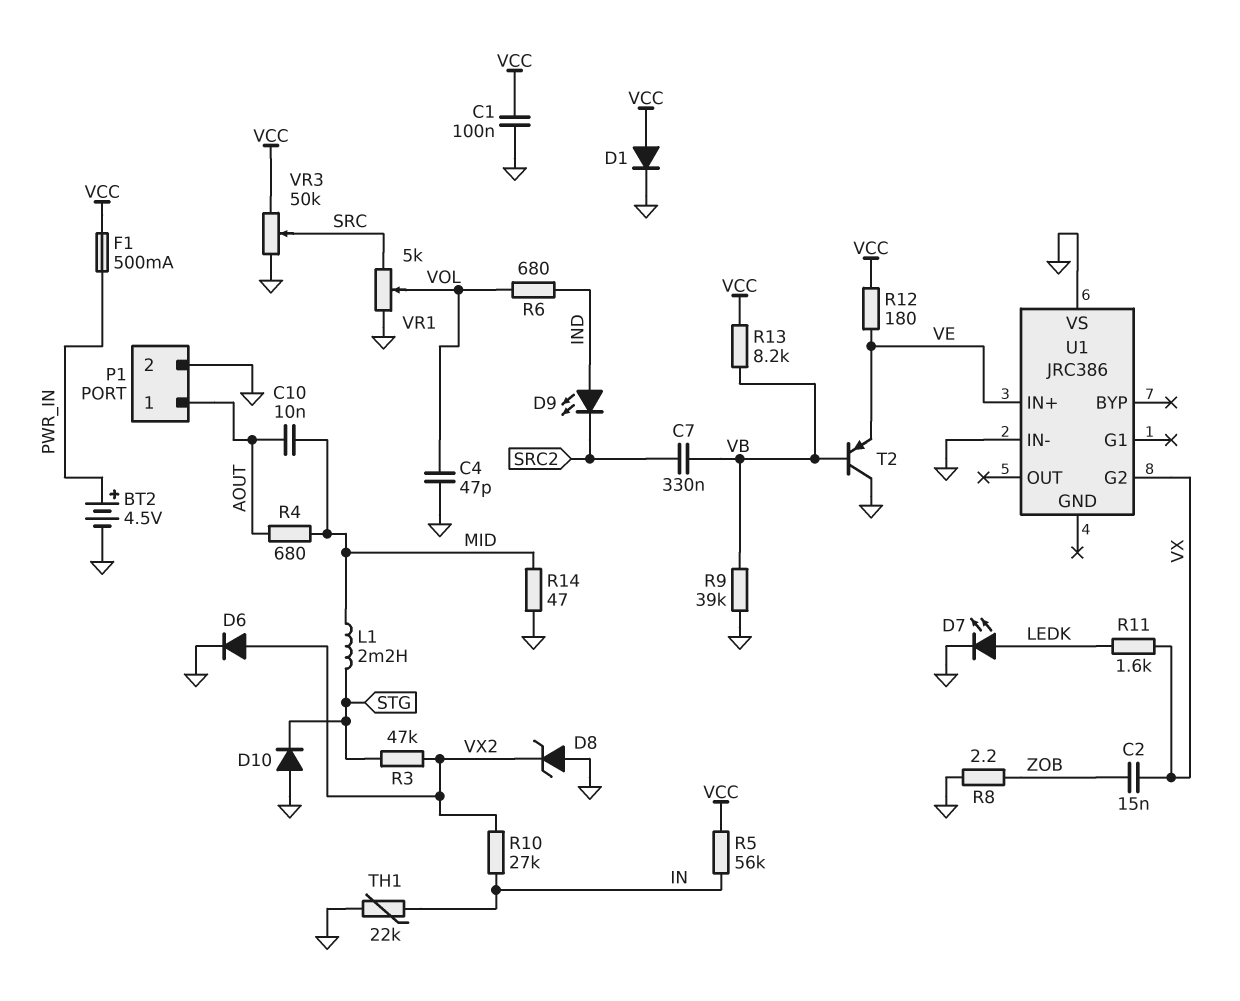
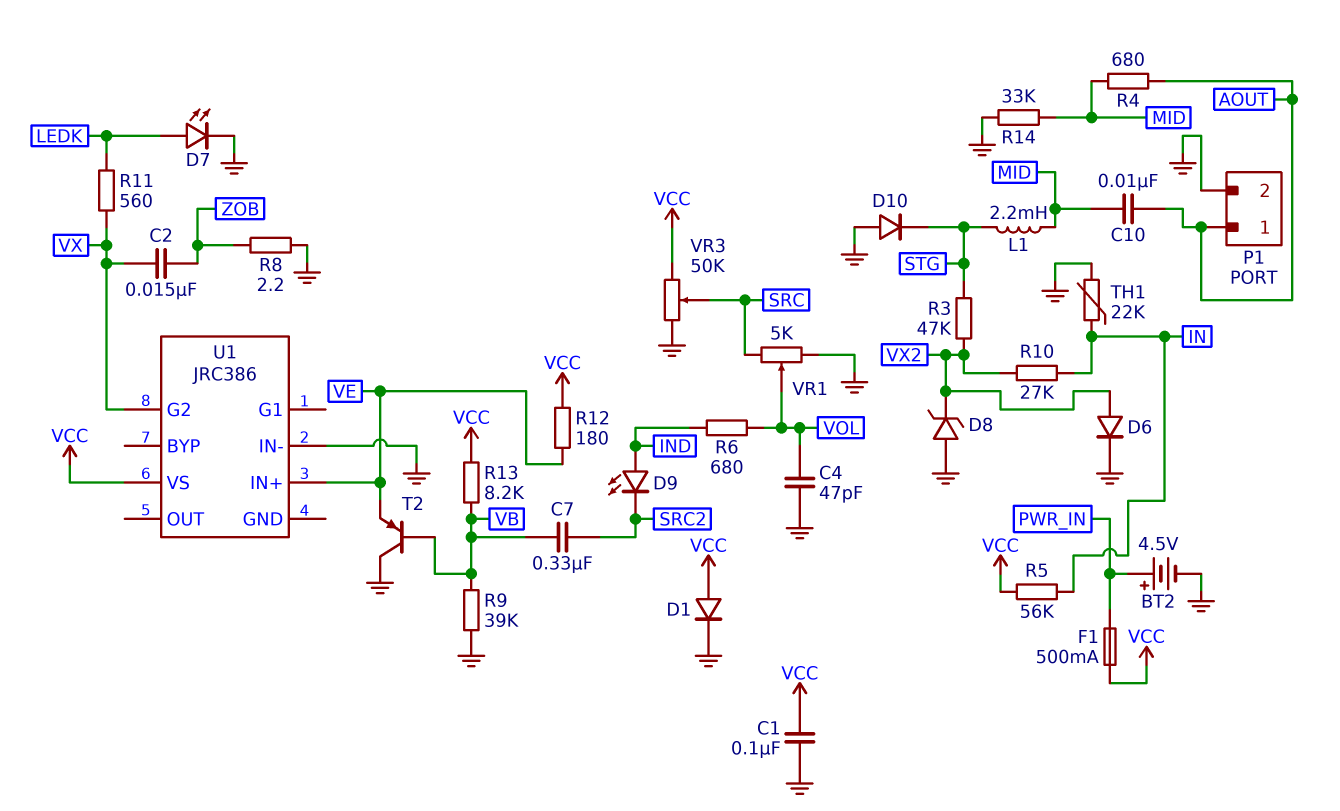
R11: 1.6k (LEDK, VX) -> 560 (LEDK, VX)
R14: 47 (GND, MID) -> 33k (GND, MID)
U1 pin VS: GND -> VCC

